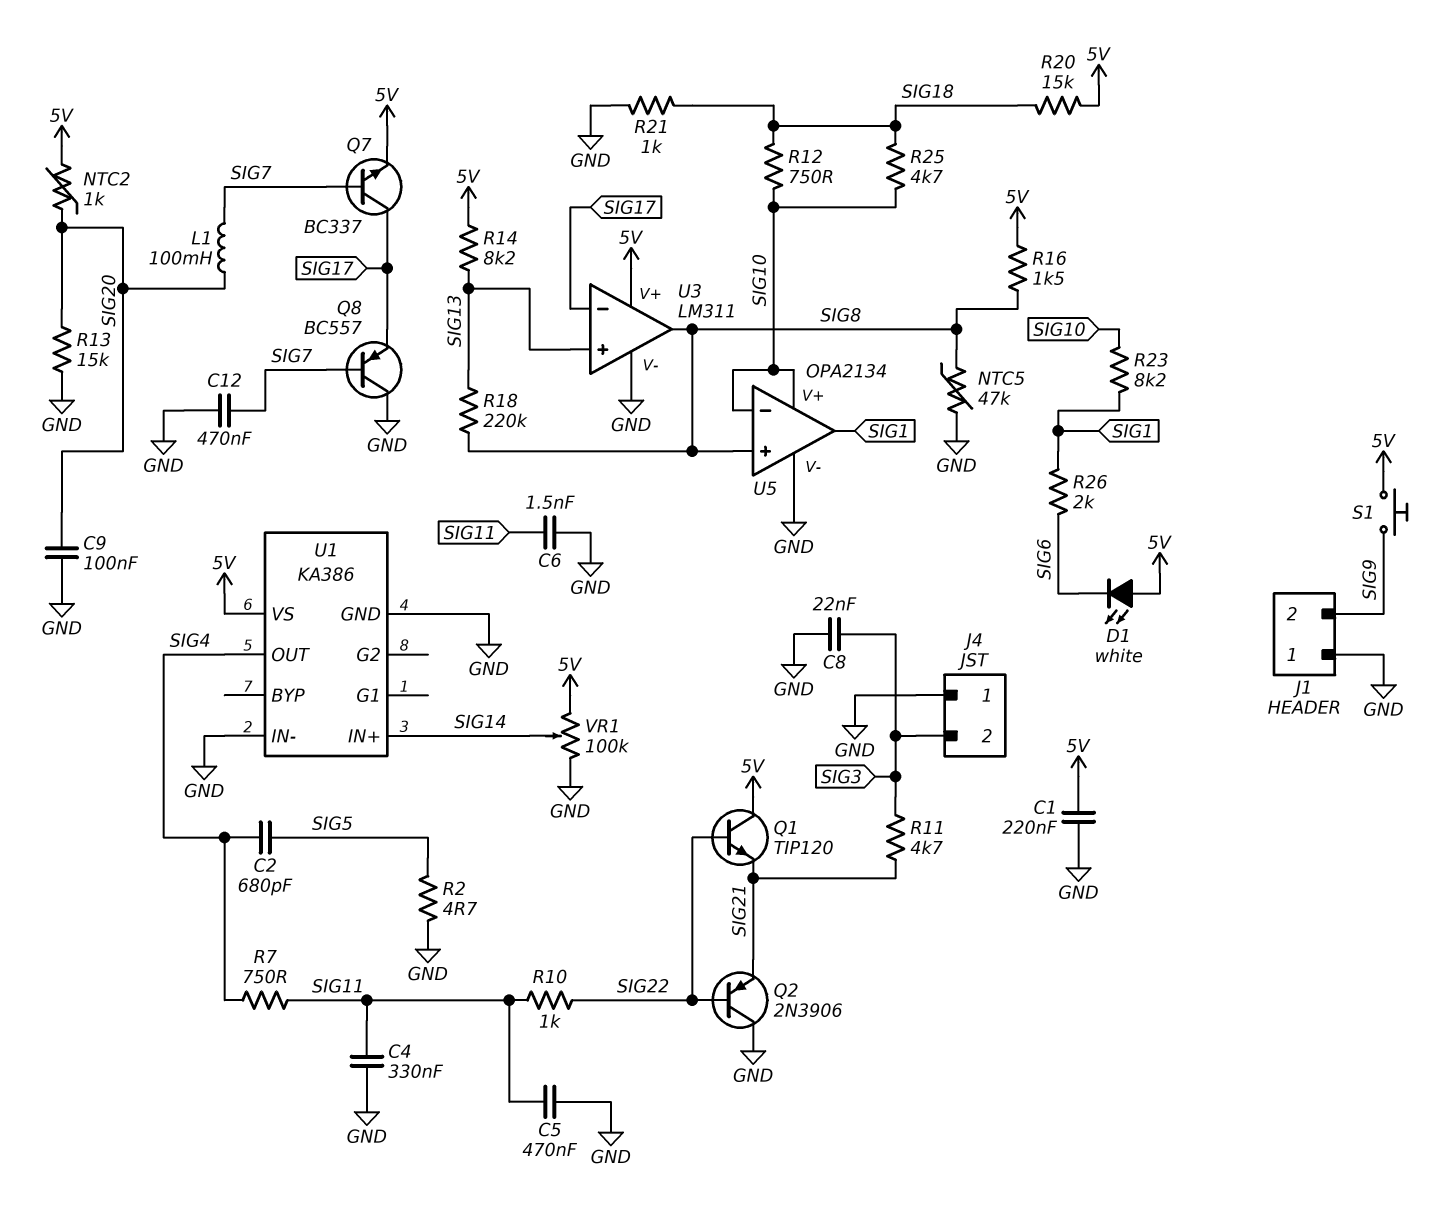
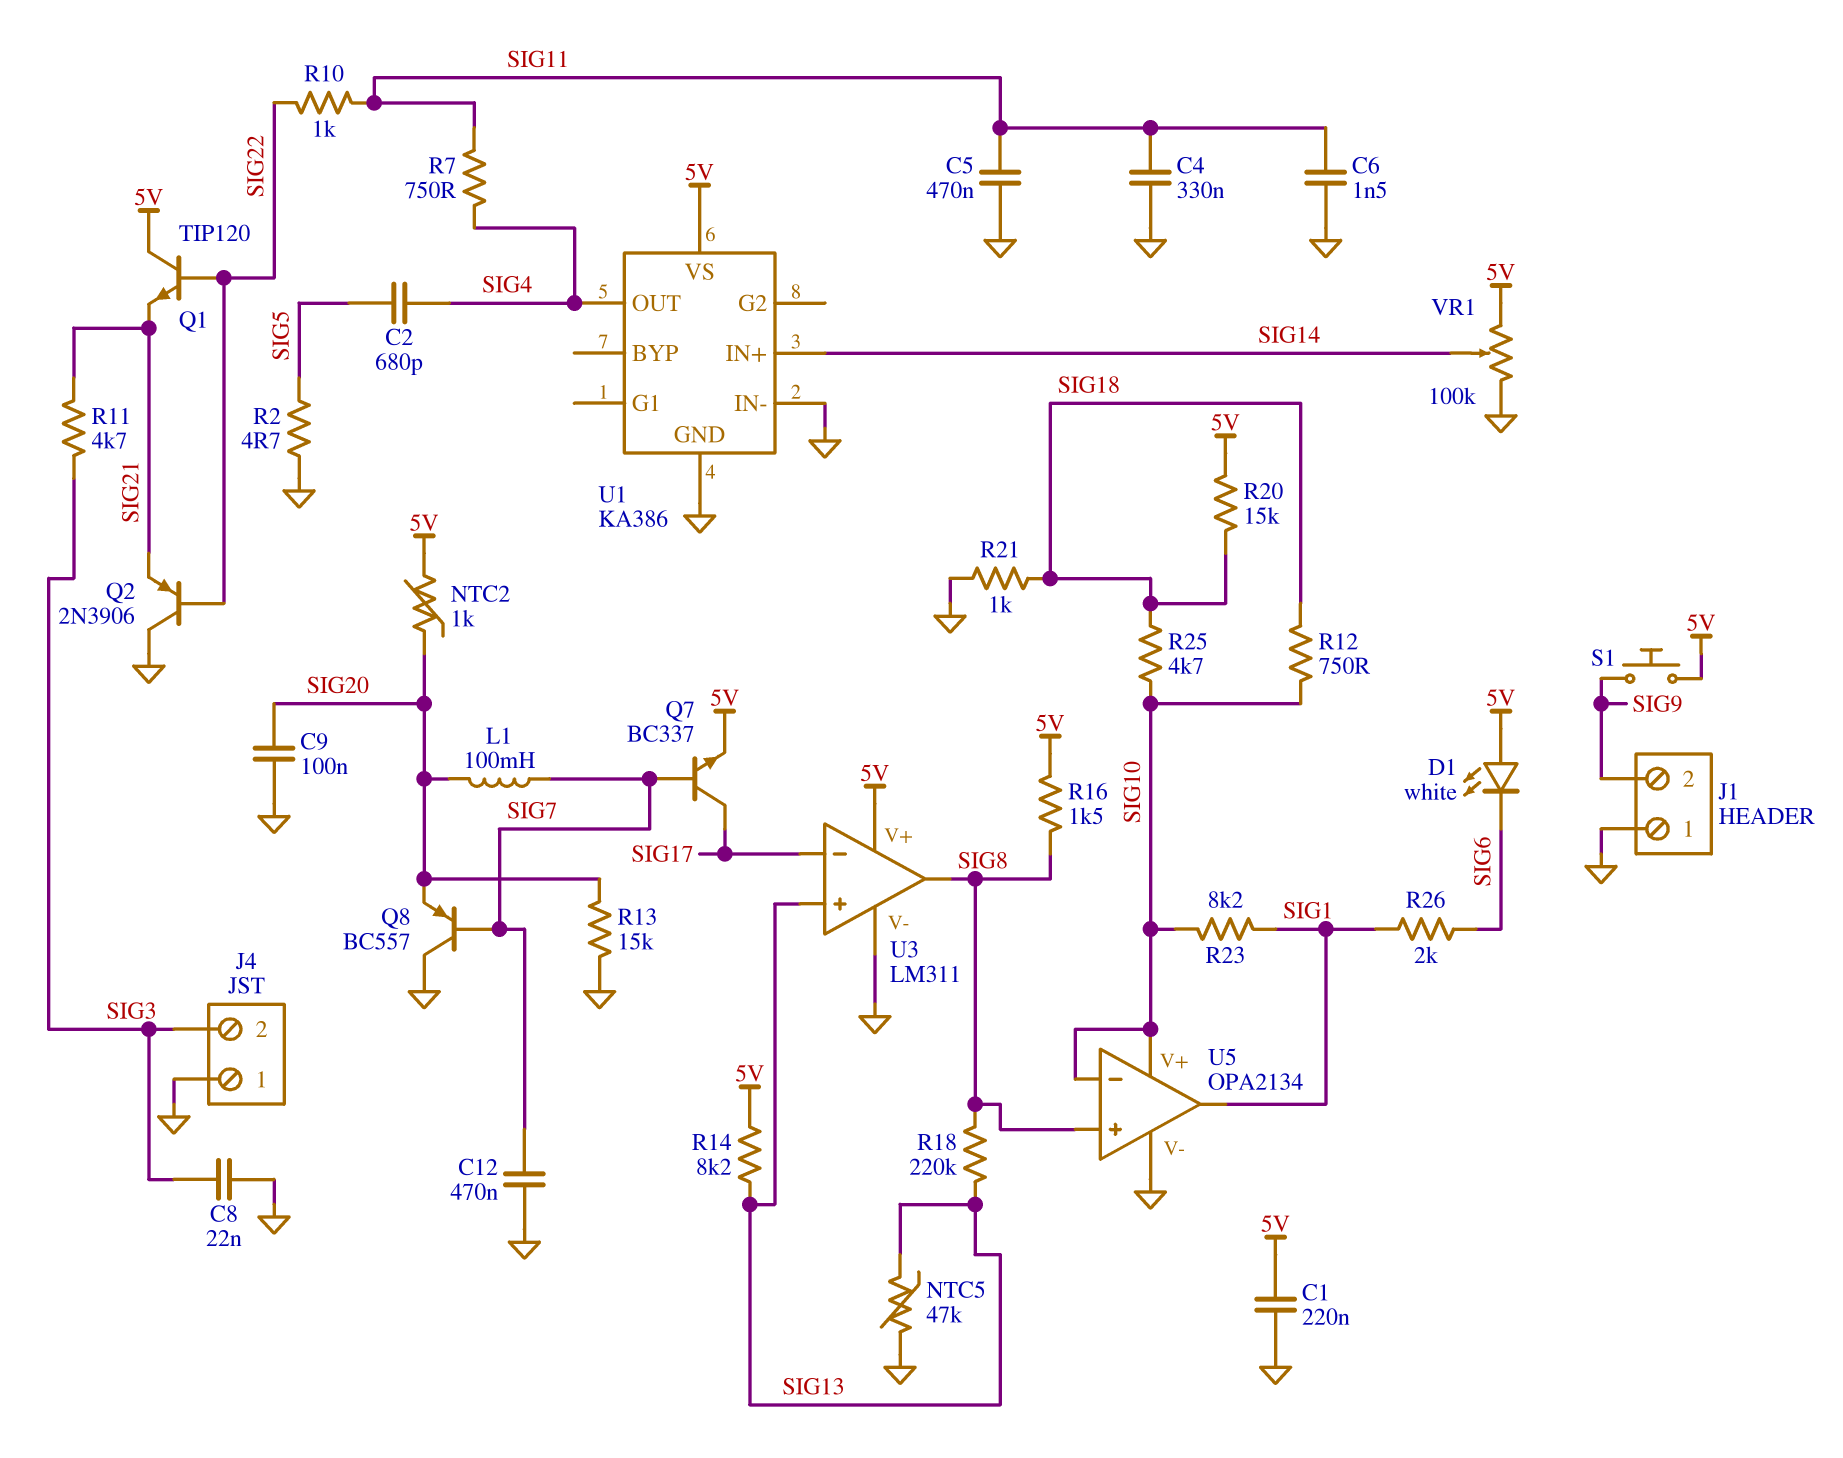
NTC5: 47k (GND, SIG8) -> 47k (GND, SIG13)
Q8: PNP BC557 (B SIG7, C GND, E SIG17) -> PNP BC557 (B SIG7, C GND, E SIG20)

